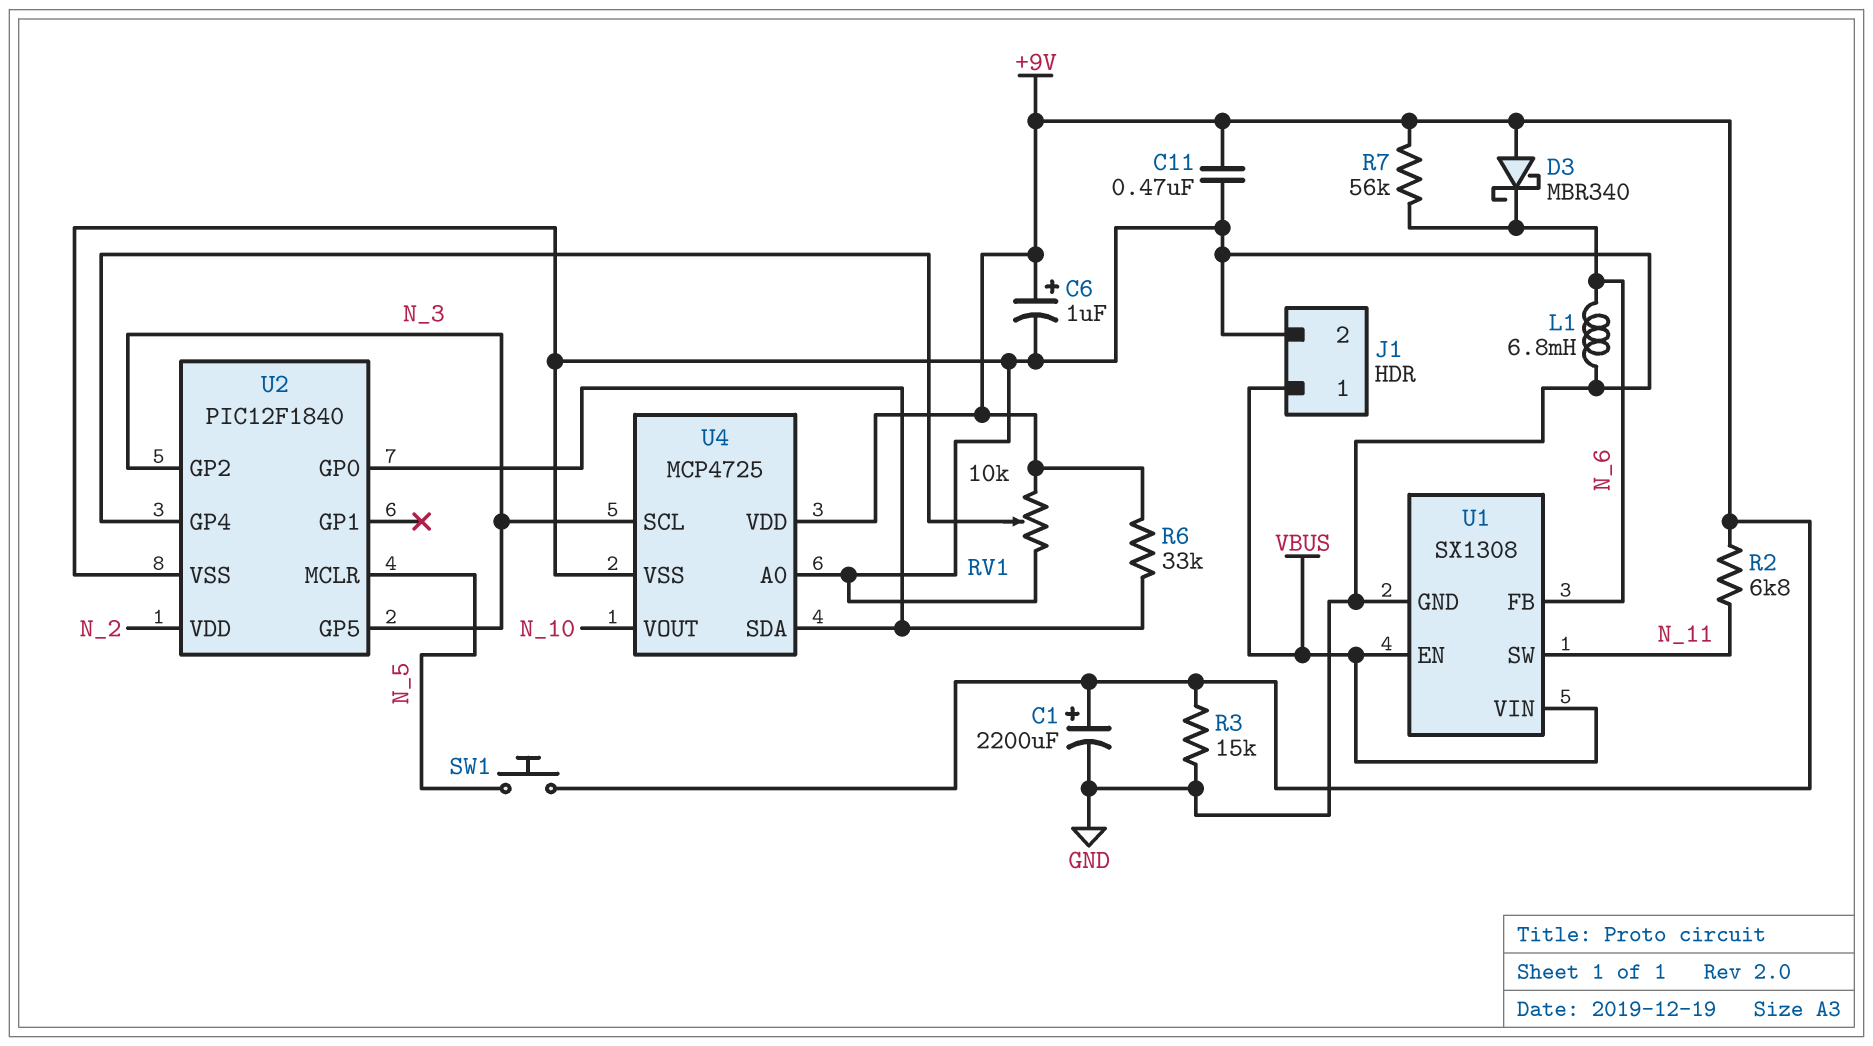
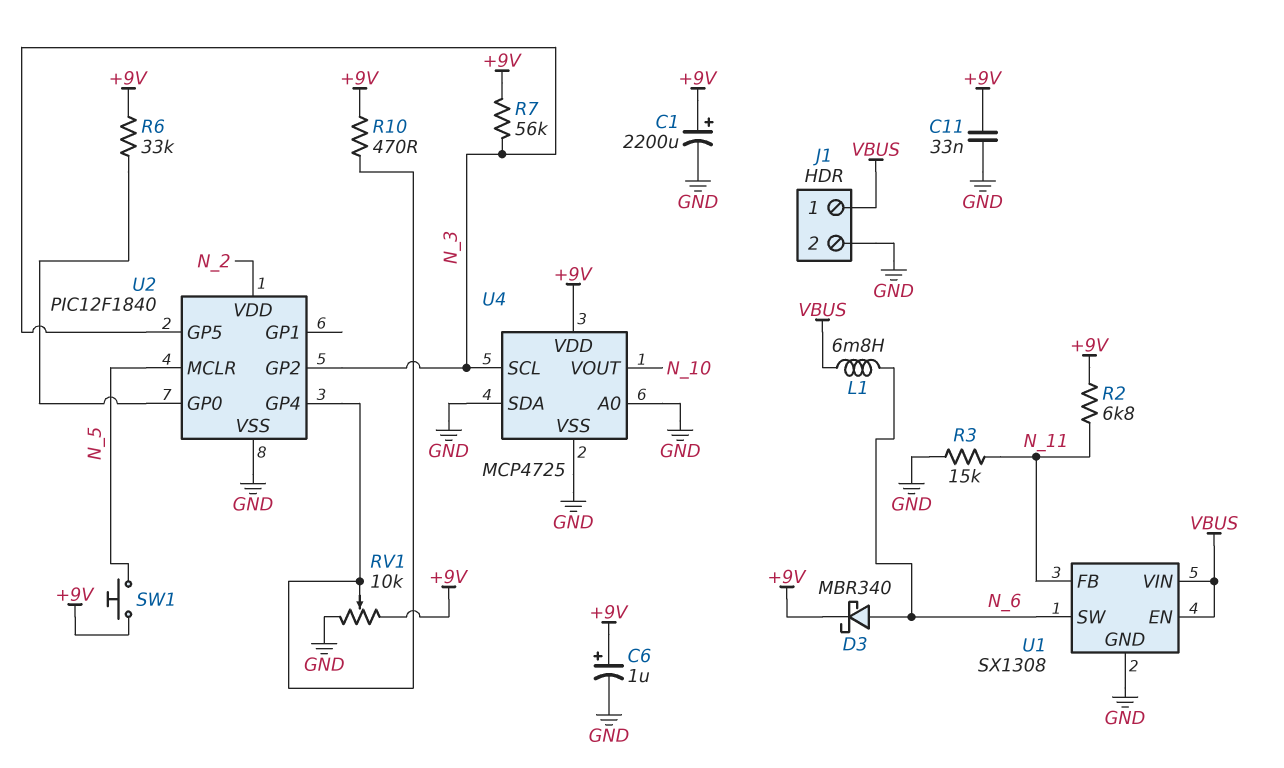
C11: 470nF (+9V, GND) -> 33nF (+9V, GND)
D3: schottky MBR340 (A +9V, K N_6) -> schottky MBR340 (A N_6, K +9V)
L1: 6.8mH (GND, N_6) -> 6.8mH (N_6, VBUS)
R3: 15k (+9V, GND) -> 15k (GND, N_11)
R7: 56k (+9V, N_6) -> 56k (+9V, N_3)
R10: none -> 470 (+9V, U2/GP4)
U1 pin FB: N_6 -> N_11
U1 pin SW: N_11 -> N_6
U4 pin SDA: U2/GP0 -> GND

